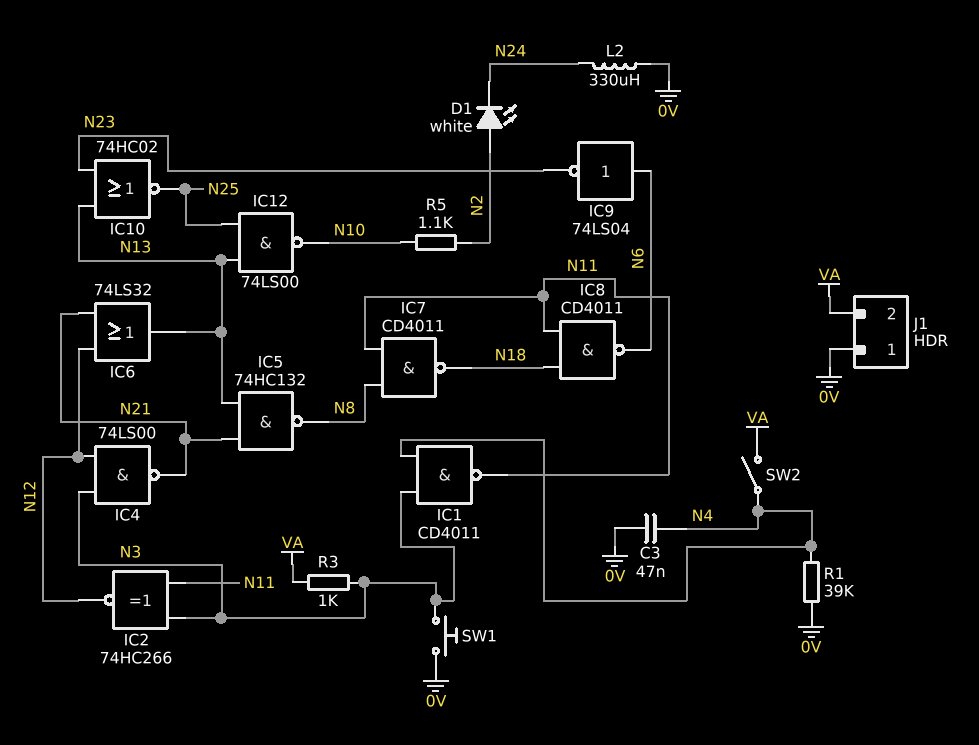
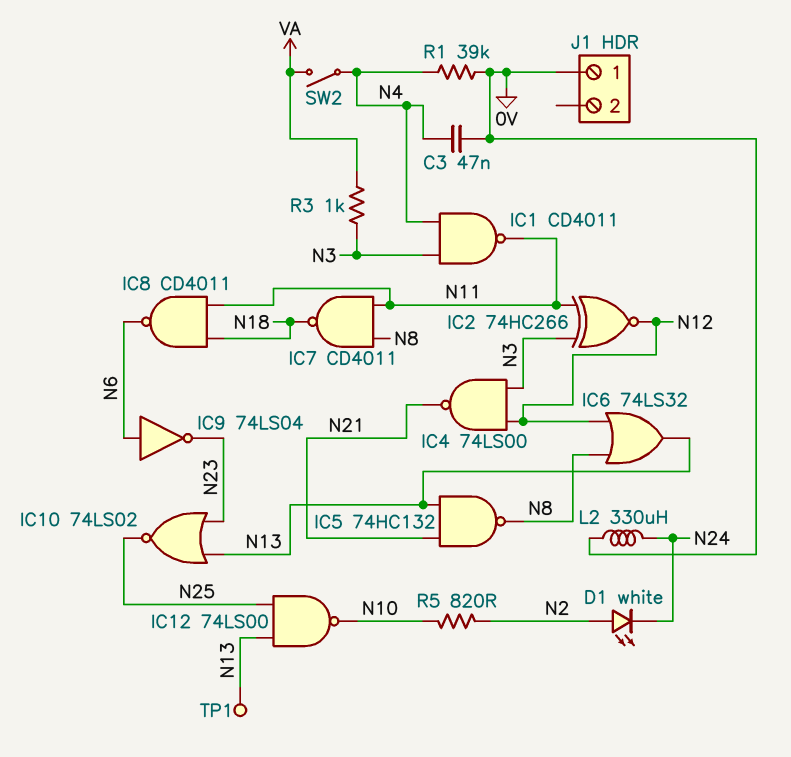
IC6: OR 74LS32 (in N12, in N21, out N13) -> OR 74LS32 (in N8, in N12, out N13)
IC10: NOR 74HC02 (in N13, in N23, out N25) -> NOR 74LS02 (in N13, in N23, out N25)
J1 pin 2: VA -> none
R5: 1.1k (N2, N10) -> 820 (N2, N10)
SW1: button (0V, N3) -> none
TP1: none -> test point (N13)

